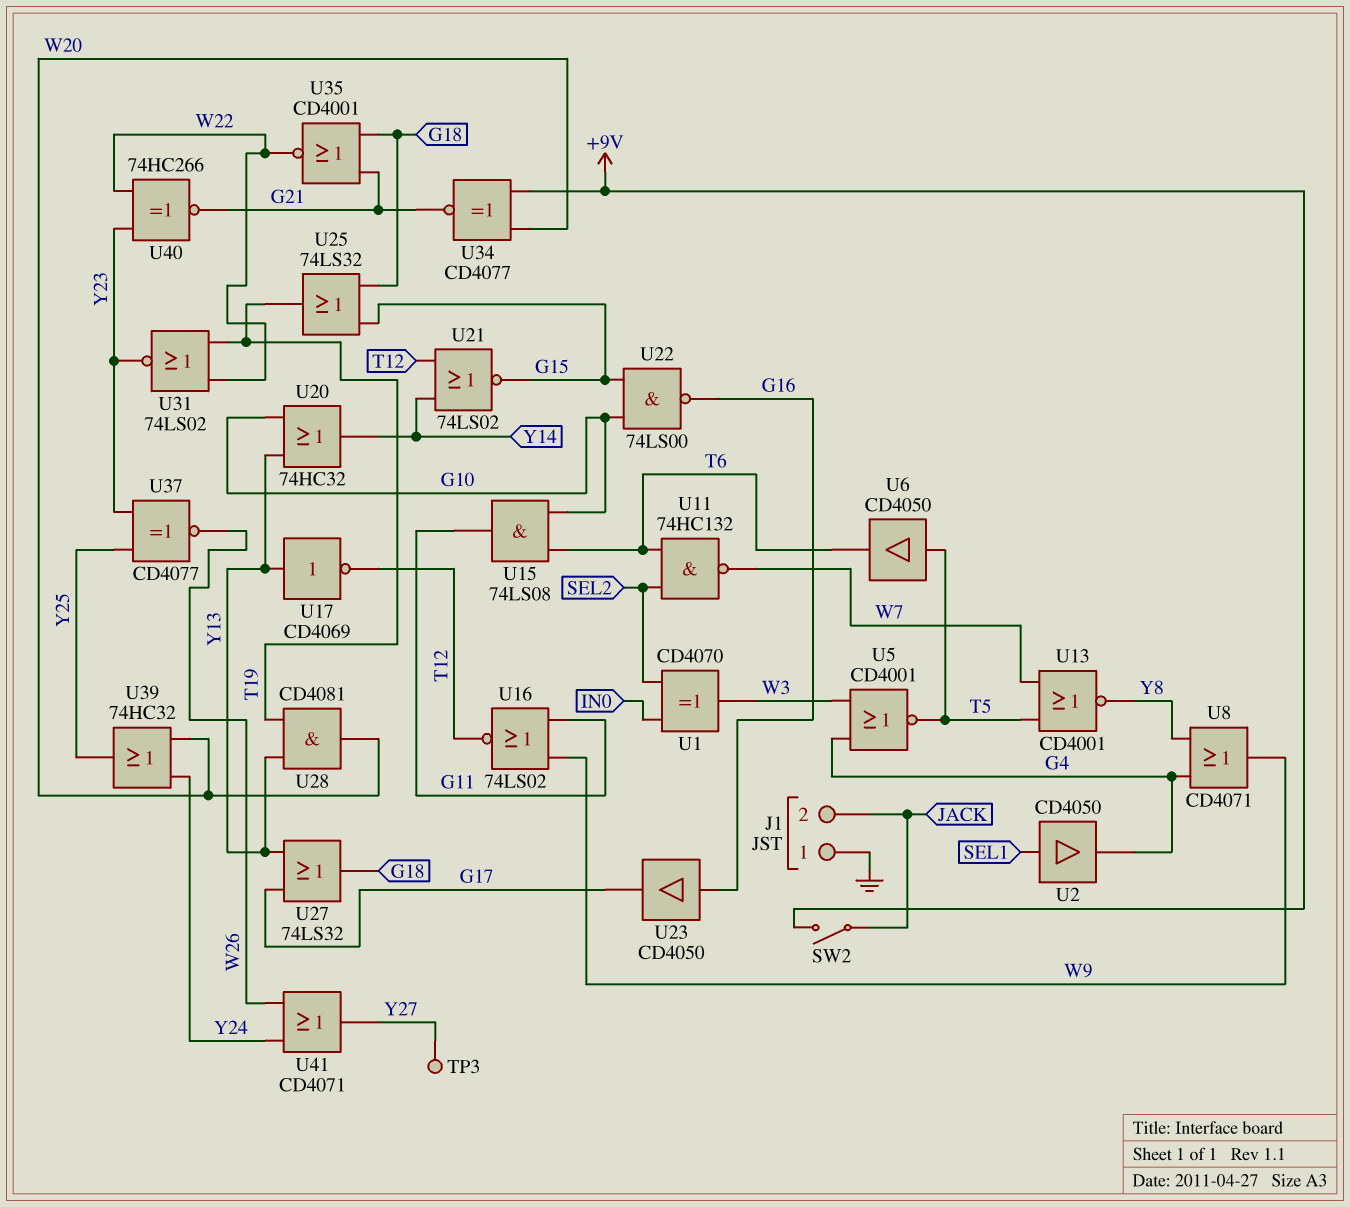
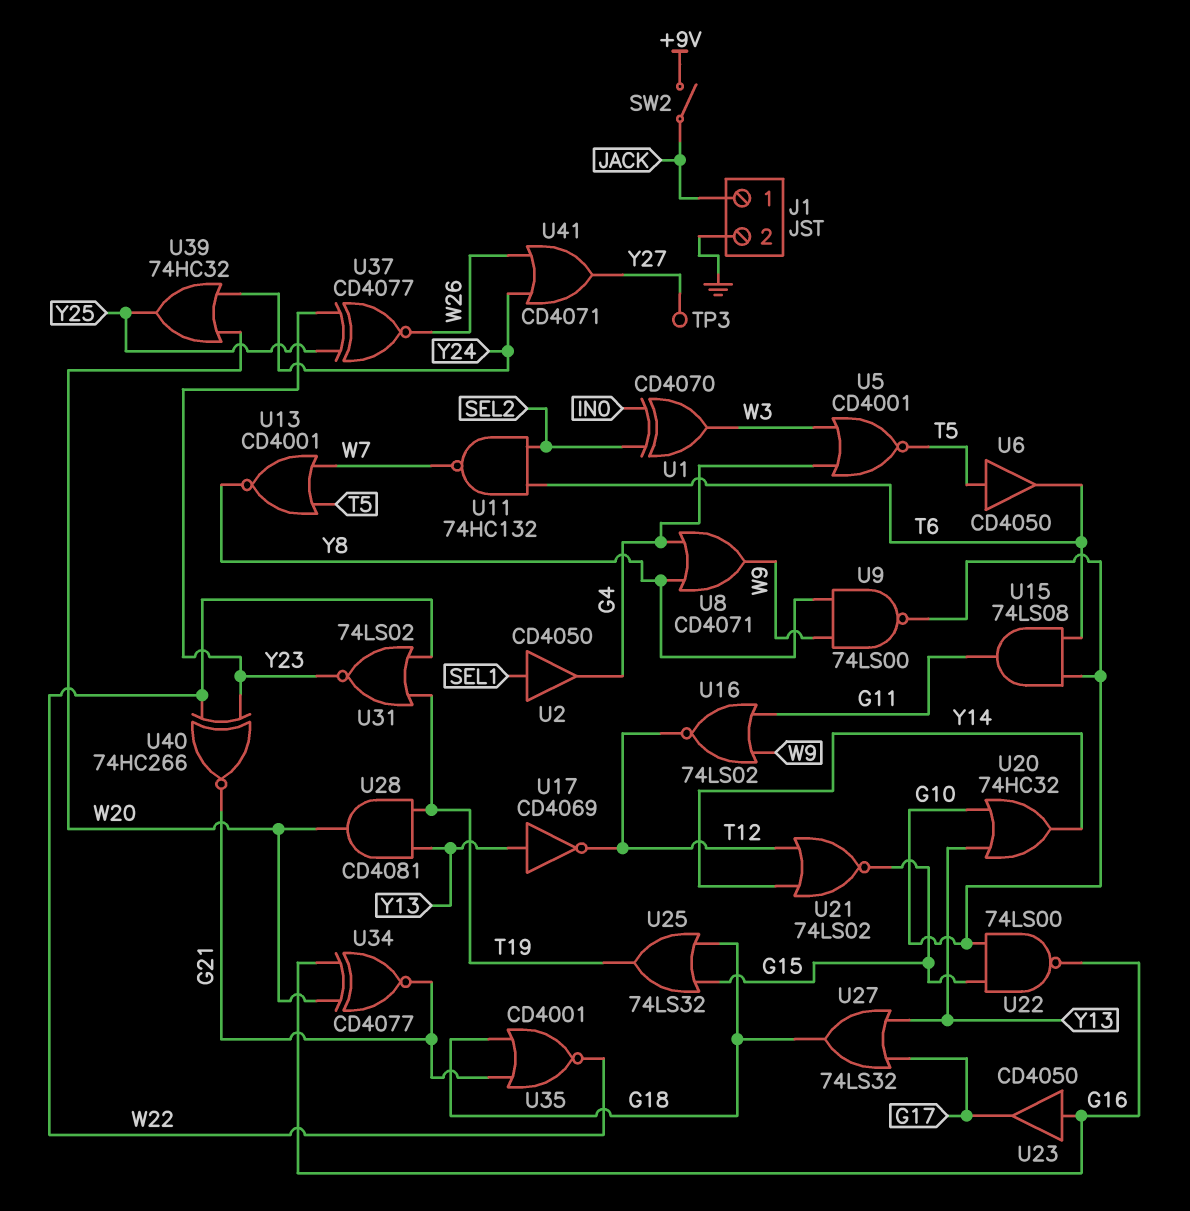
J1 pin 1: GND -> JACK
J1 pin 2: JACK -> GND
U9: none -> NAND 74LS00 (in W9, in Y8, out G10)
U34: XNOR CD4077 (in +9V, in W20, out G21) -> XNOR CD4077 (in G16, in W20, out G21)

